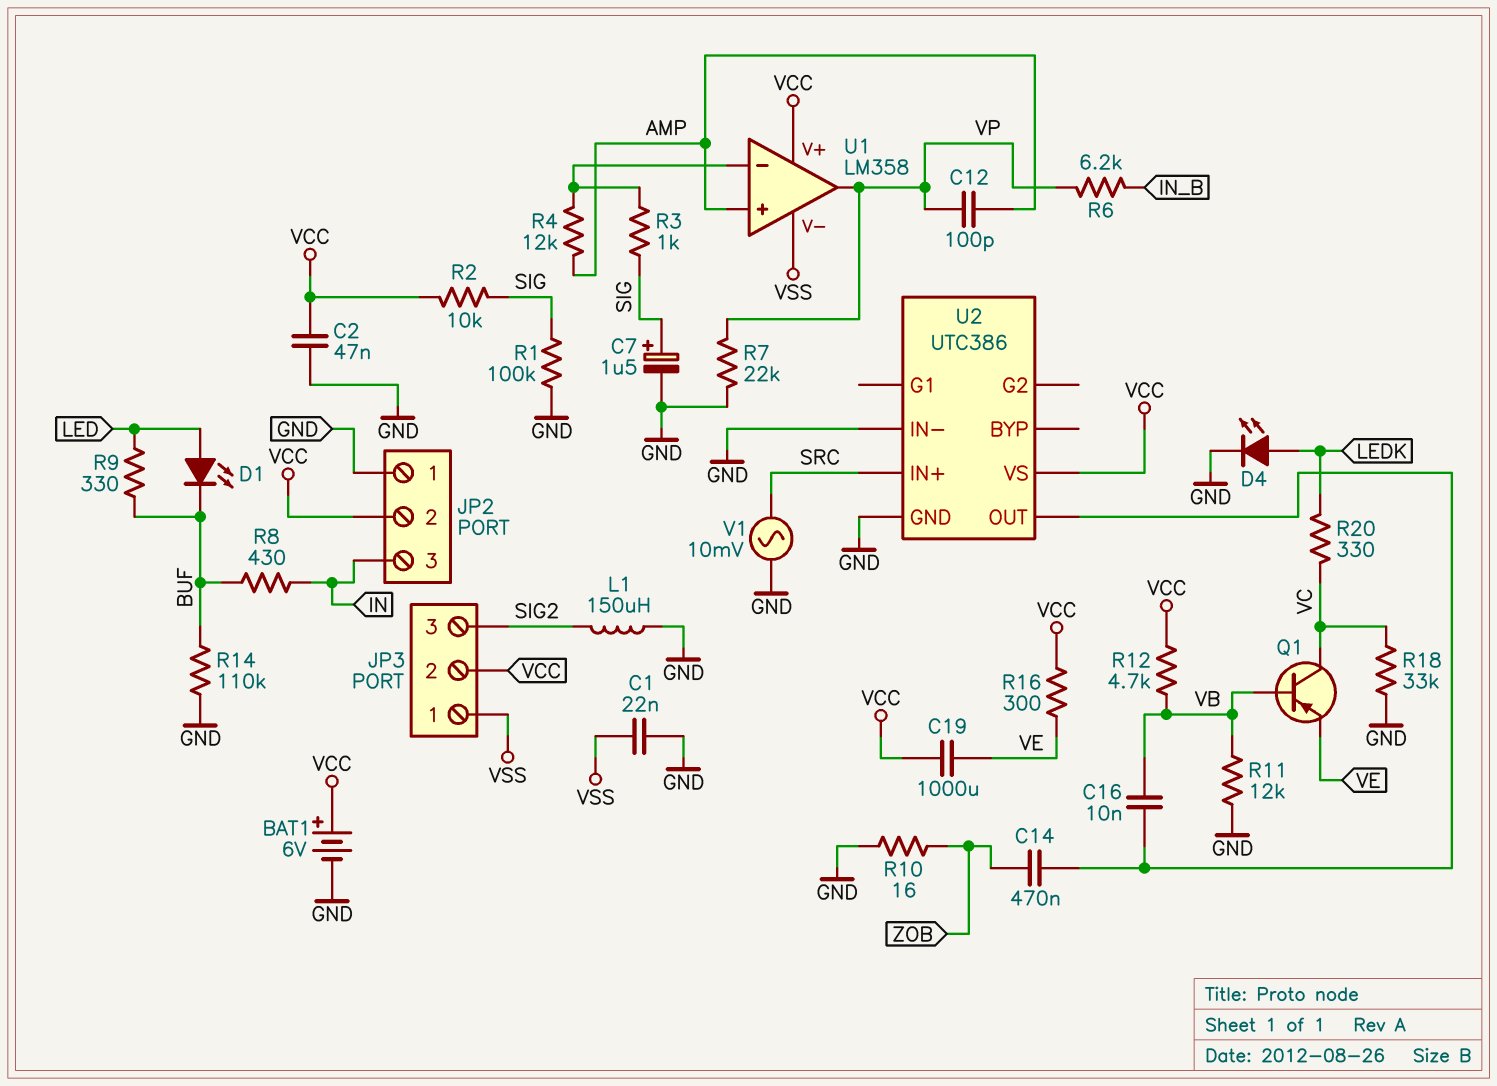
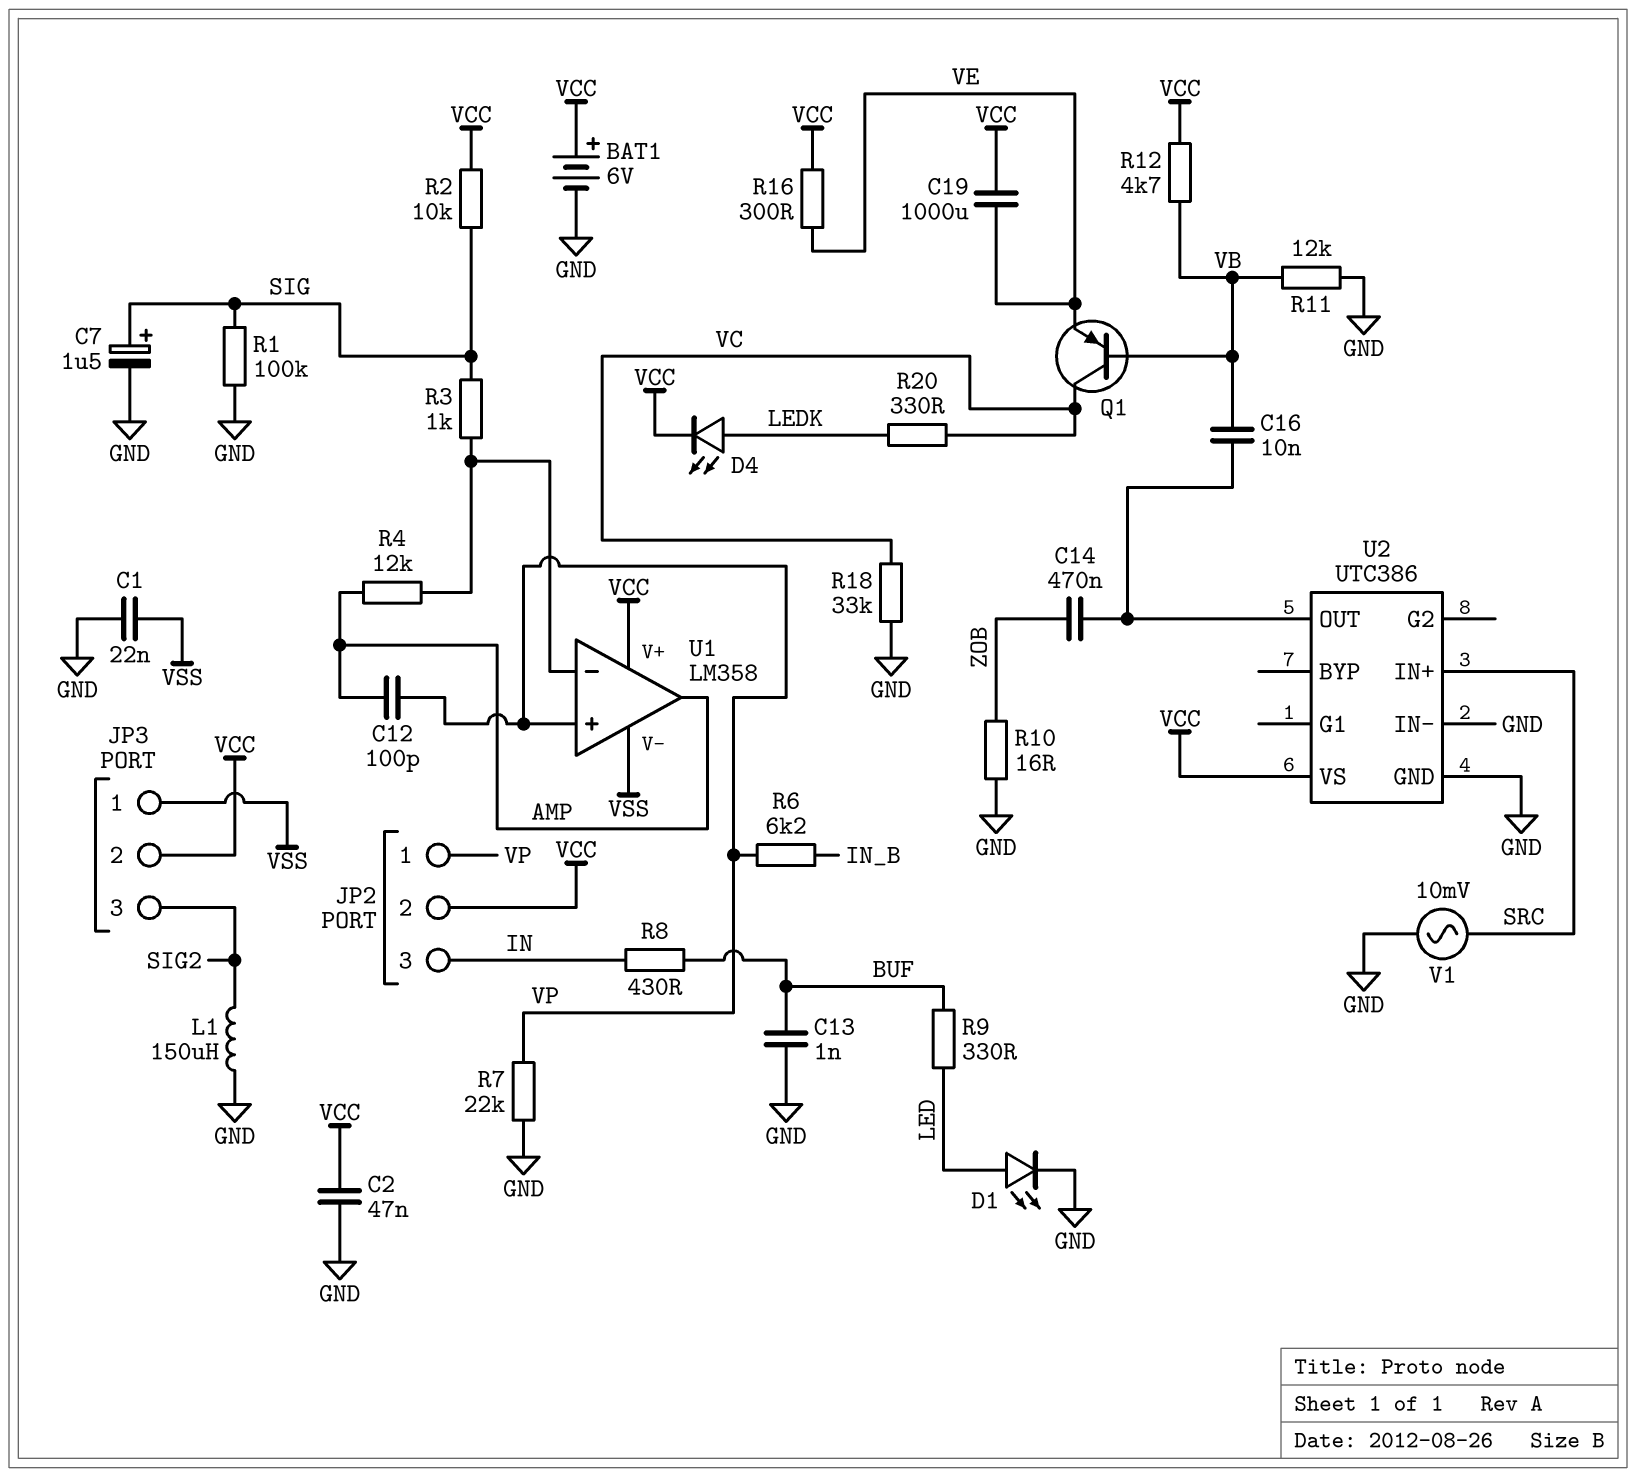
C13: none -> 1nF (BUF, GND)
D1: LED (A LED, K BUF) -> LED (A LED, K GND)
D4: LED (A LEDK, K GND) -> LED (A LEDK, K VCC)
JP2 pin 1: GND -> VP
R14: 110k (BUF, GND) -> none
U1 pin in+: AMP -> VP
U1 pin out: VP -> AMP

